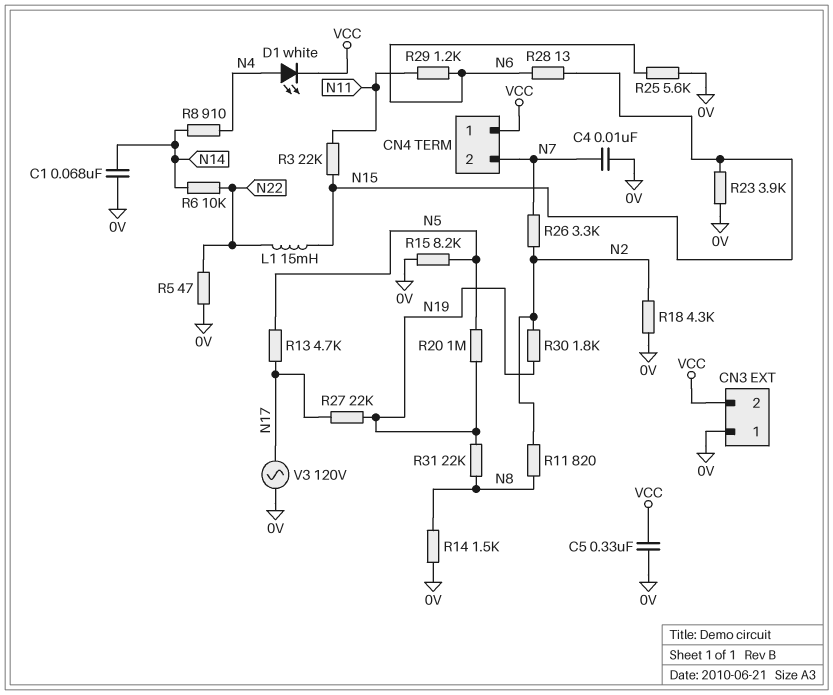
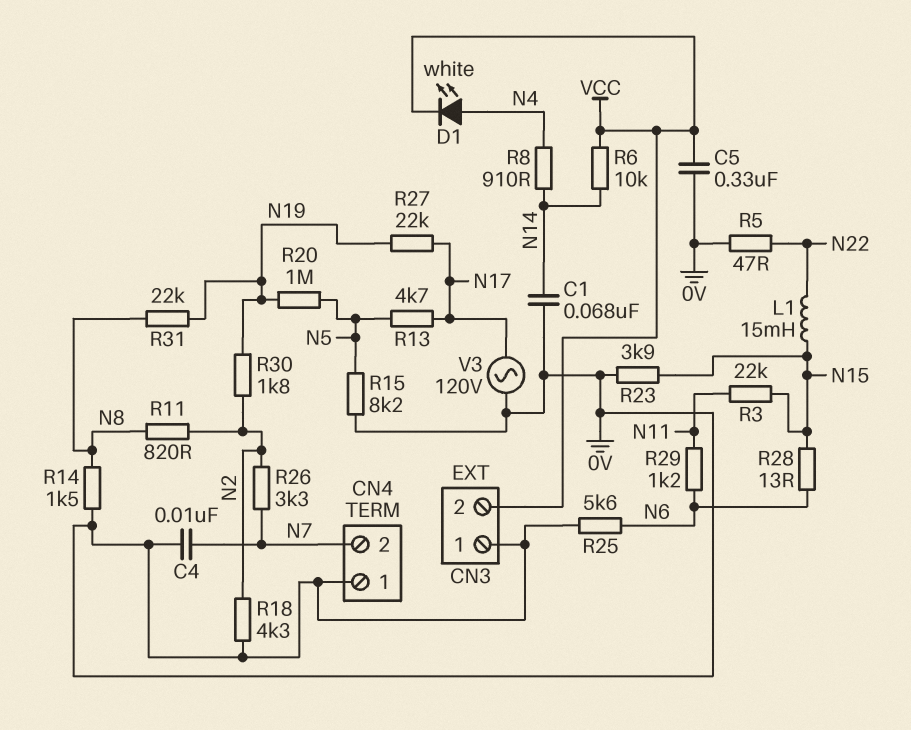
CN4 pin 1: VCC -> 0V
R6: 10k (N14, N22) -> 10k (N14, VCC)

